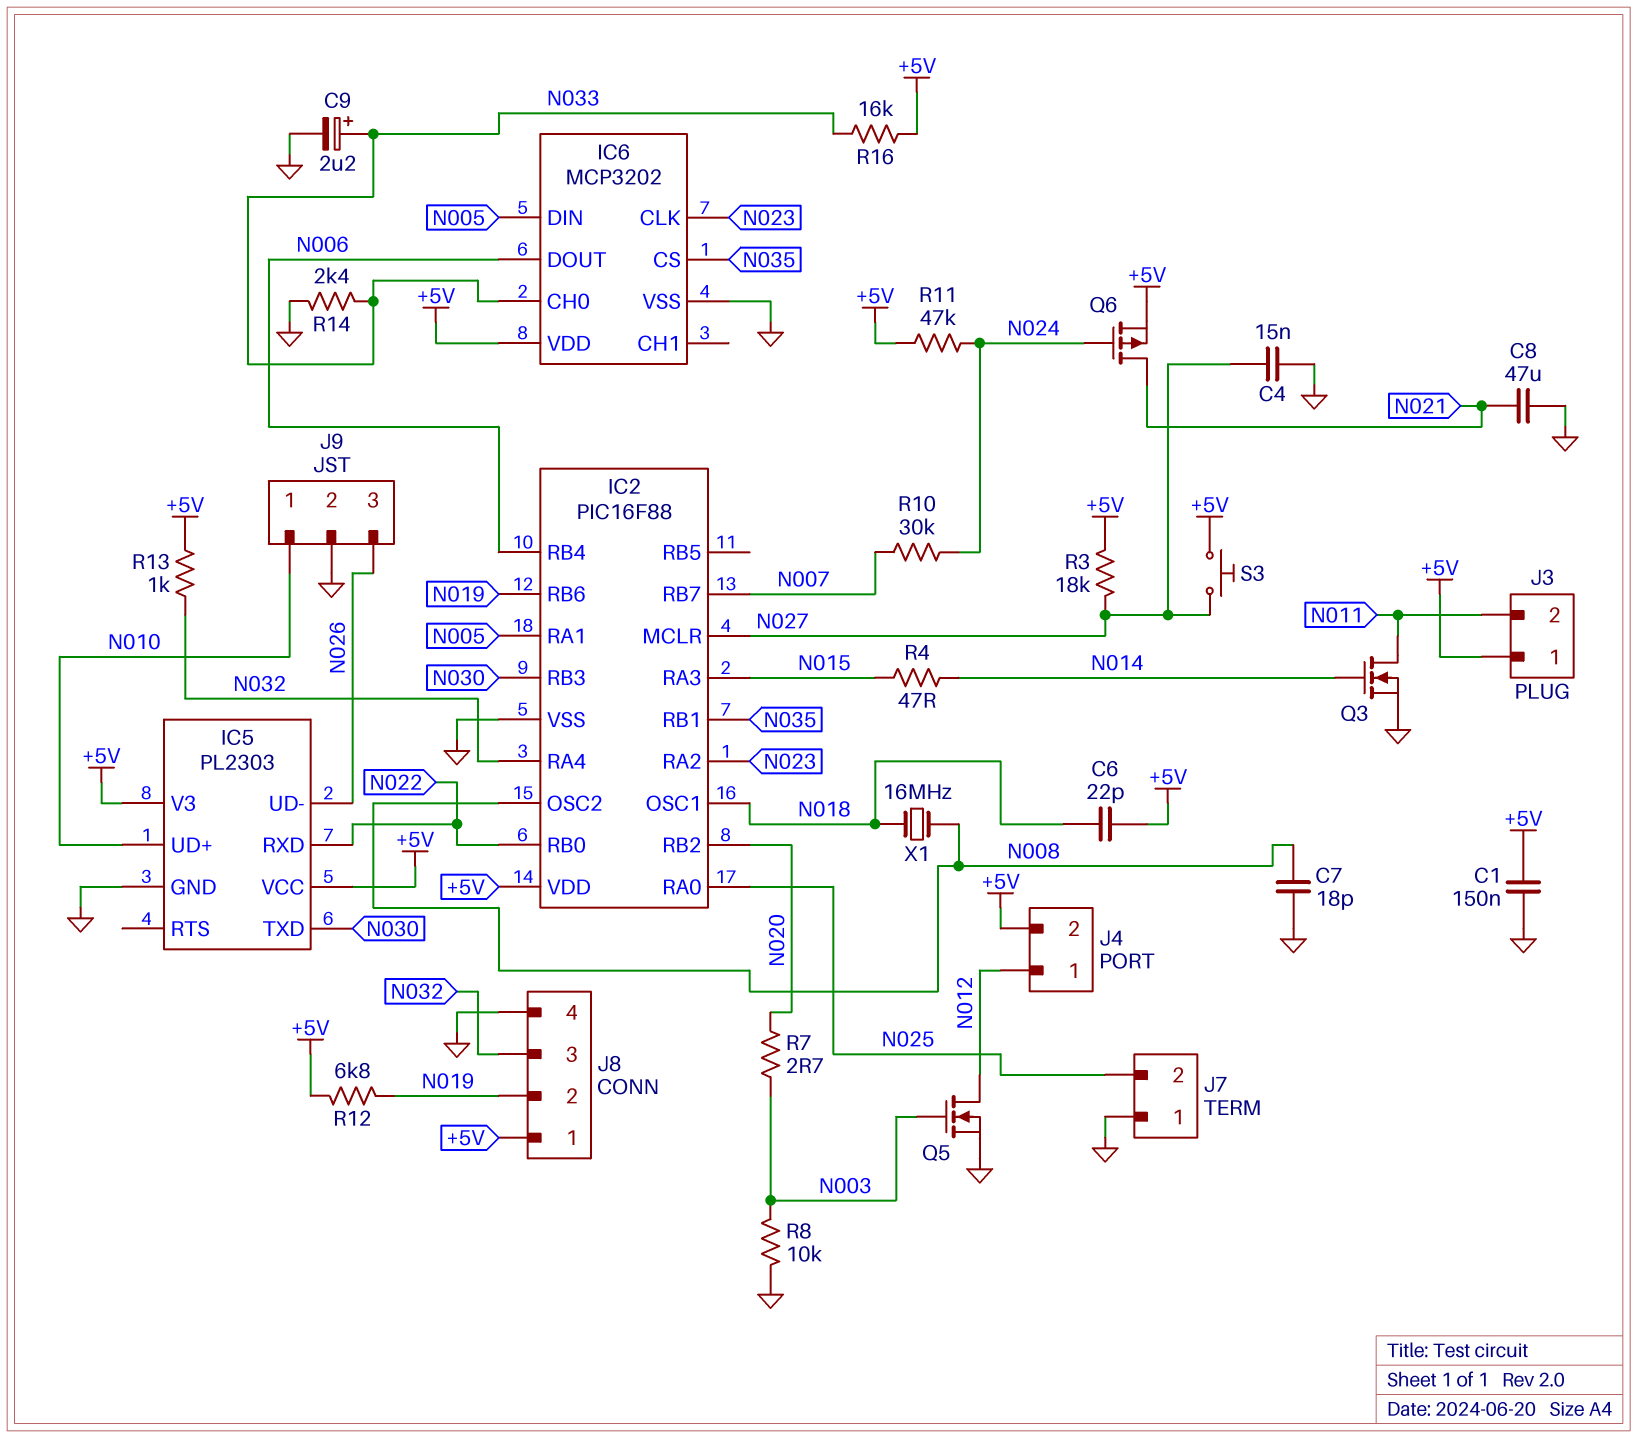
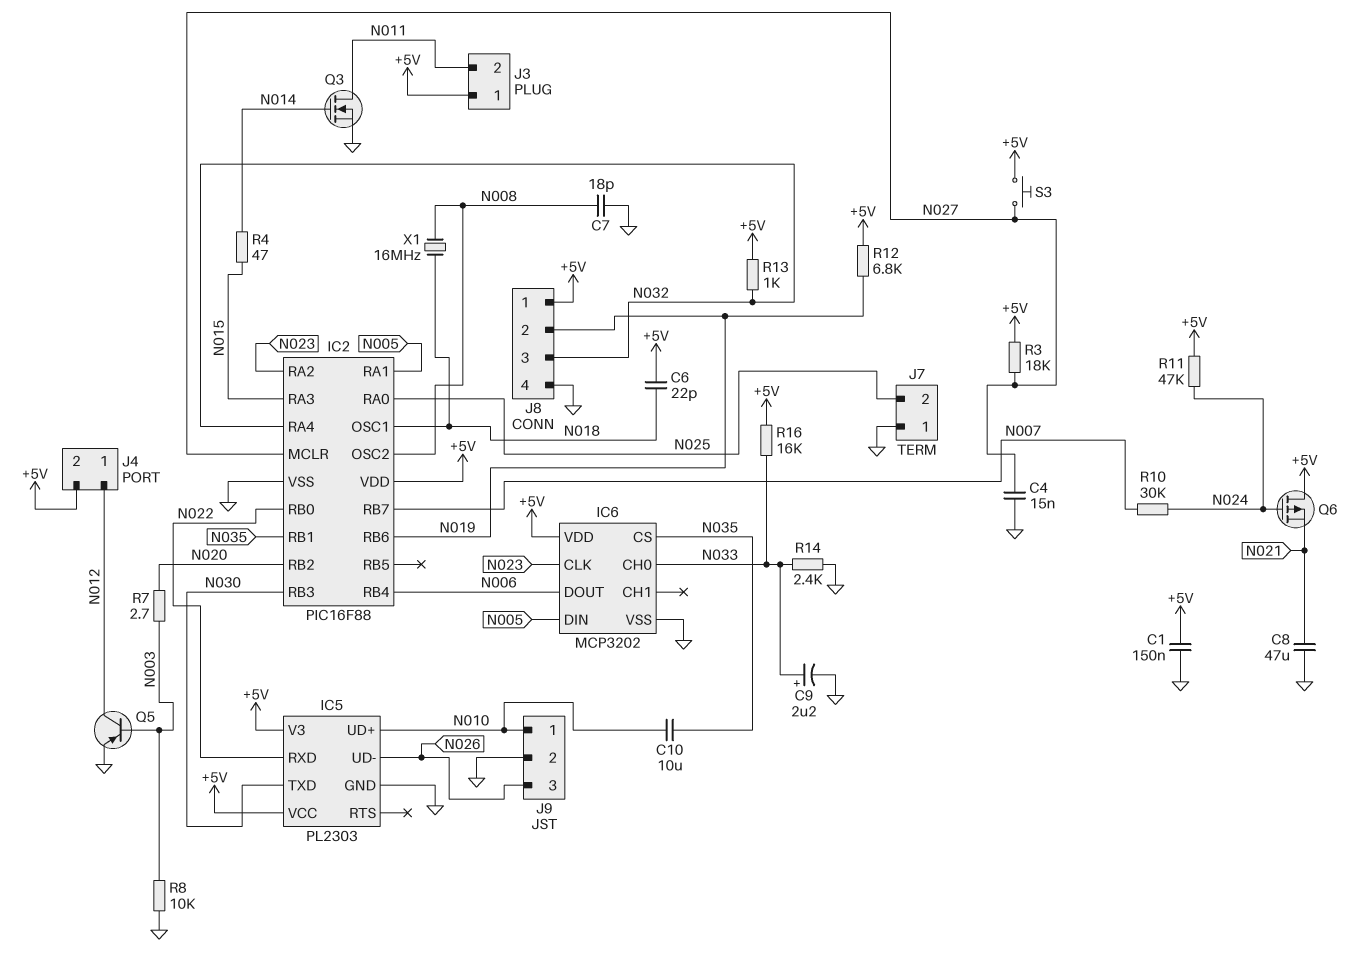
C10: none -> 10uF (N010, N035)
Q5: NMOS (G N003, D N012, S GND) -> PNP (B N003, C N012, E GND)
Q6: PMOS (G N024, D N021, S +5V) -> PMOS (G N024, D +5V, S N021)

